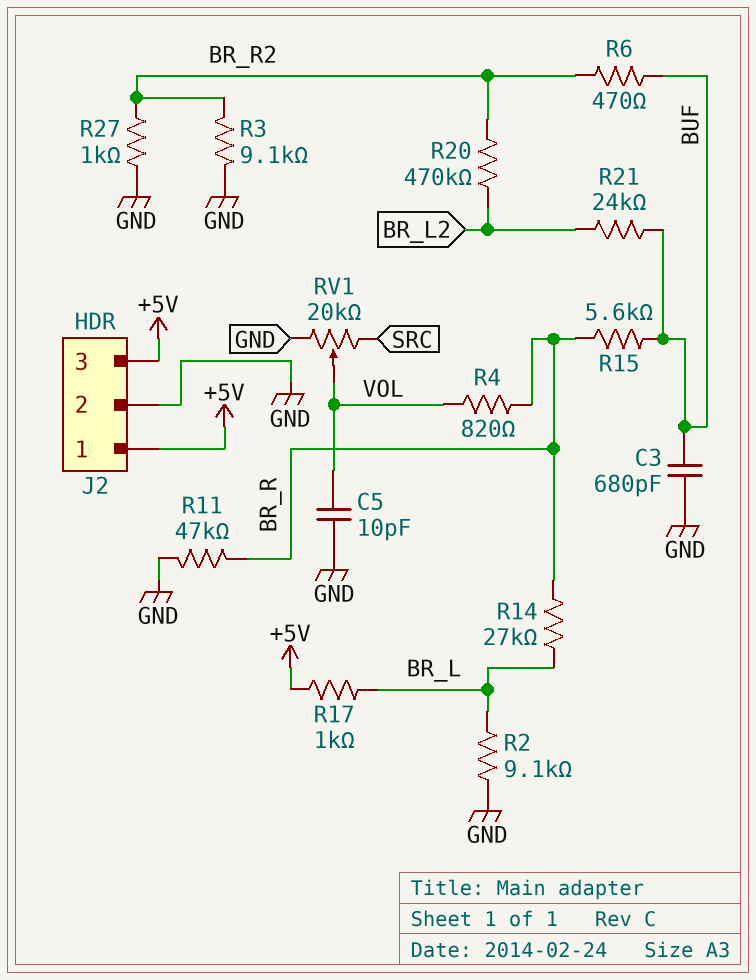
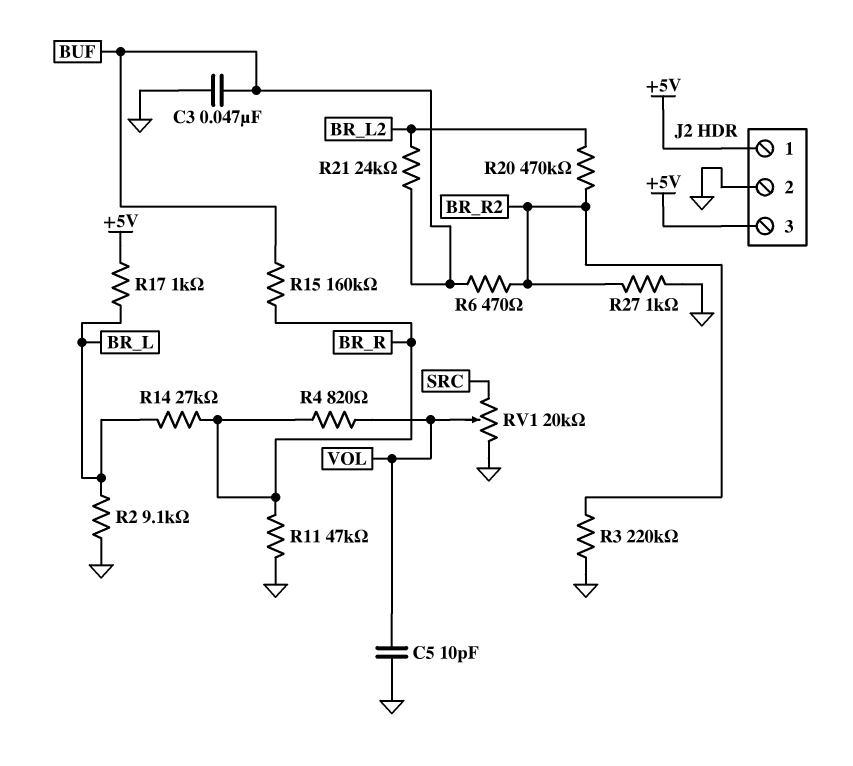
C3: 680pF (BUF, GND) -> 47nF (BUF, GND)
R3: 9.1k (BR_R2, GND) -> 220k (BR_R2, GND)
R15: 5.6k (BR_R, BUF) -> 160k (BR_R, BUF)

